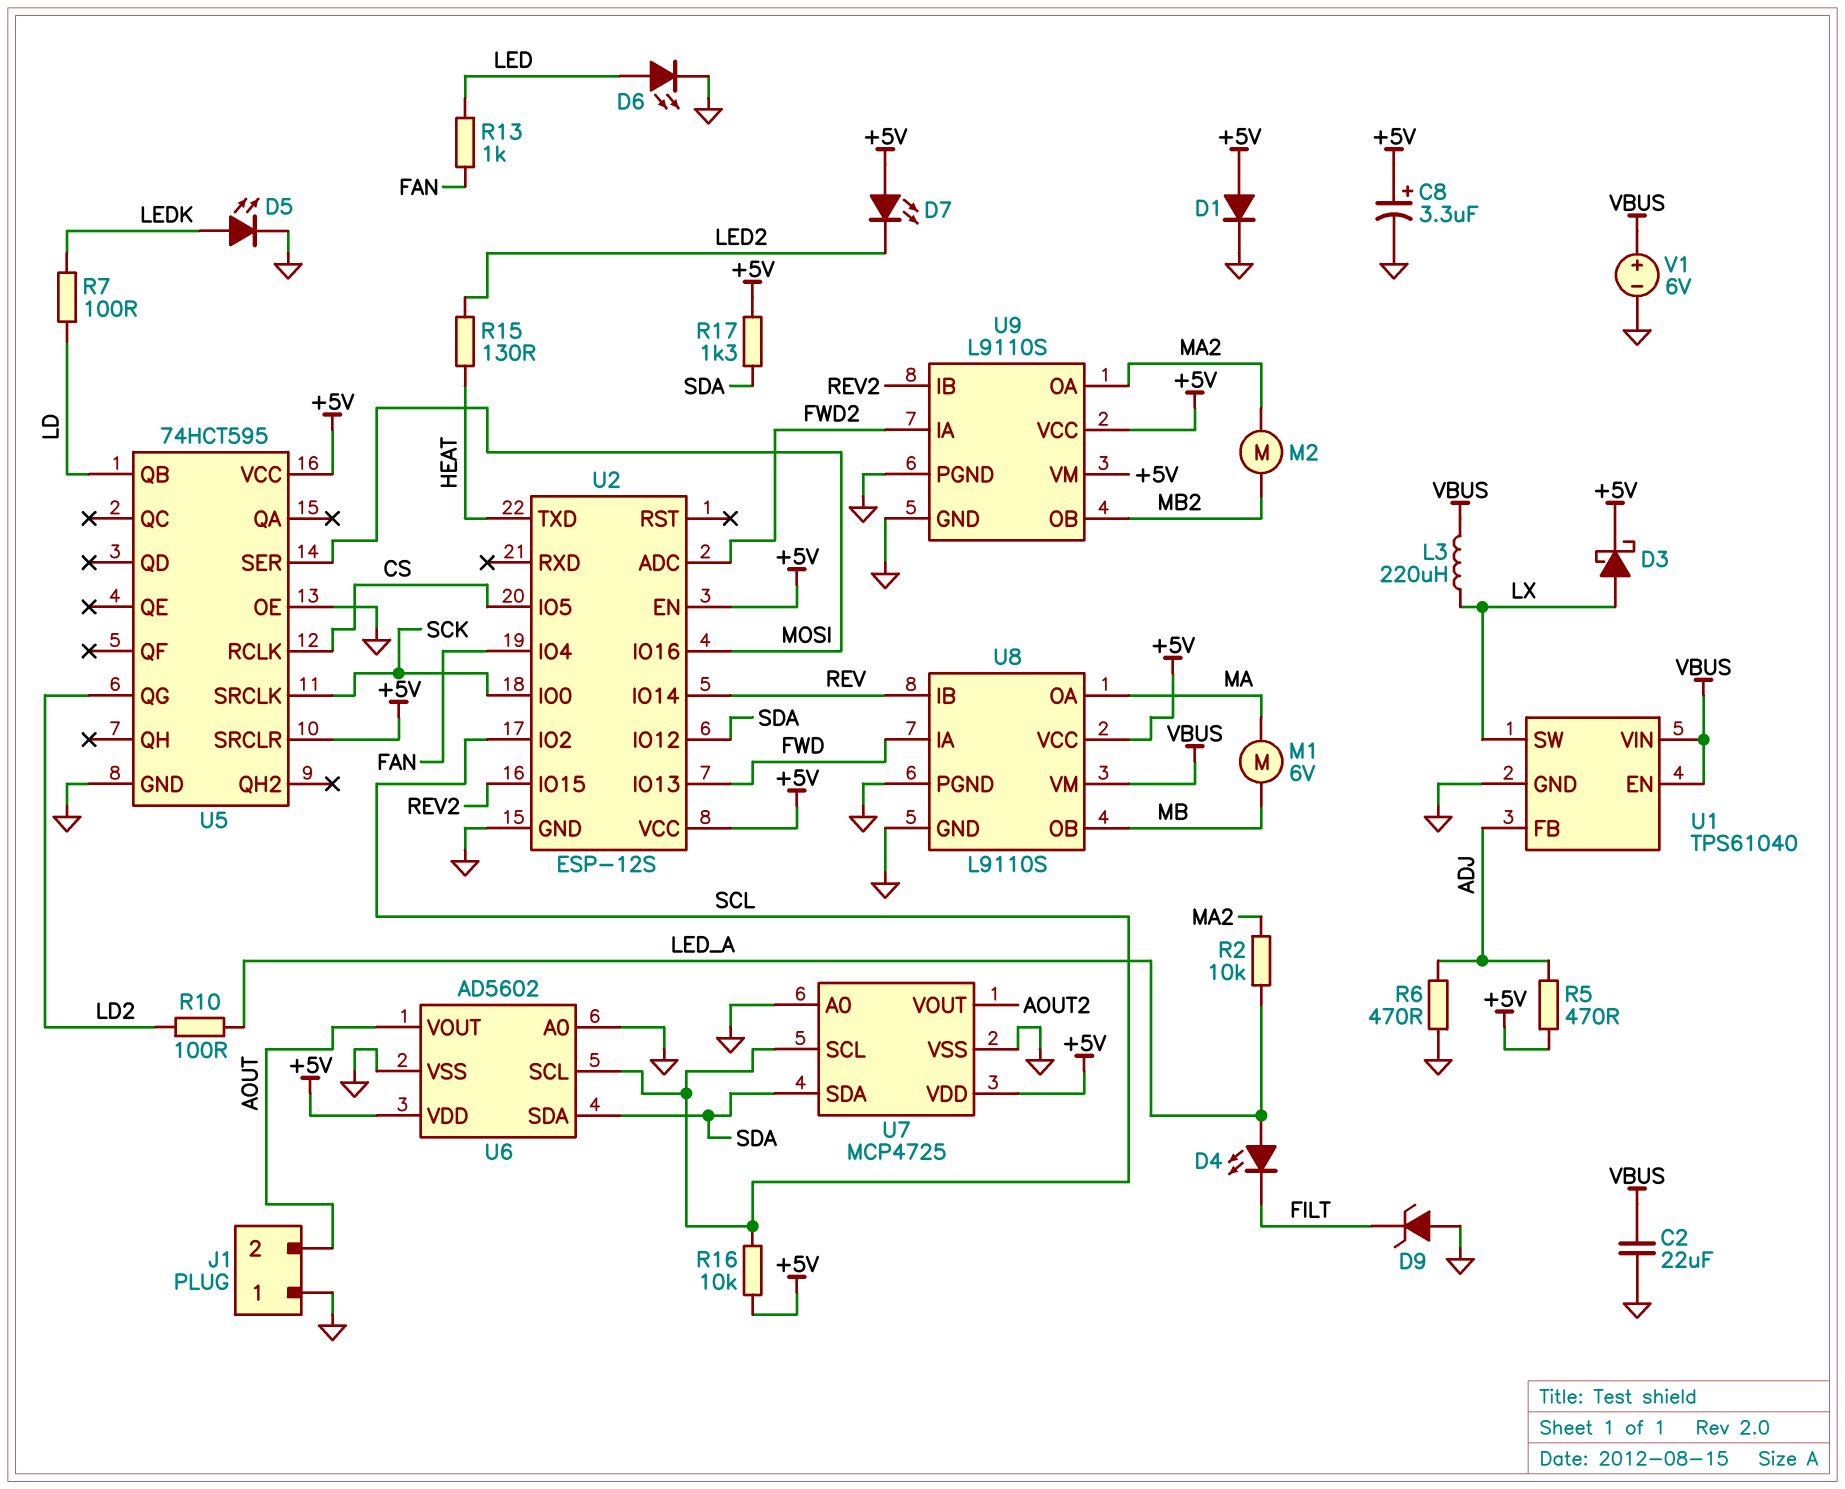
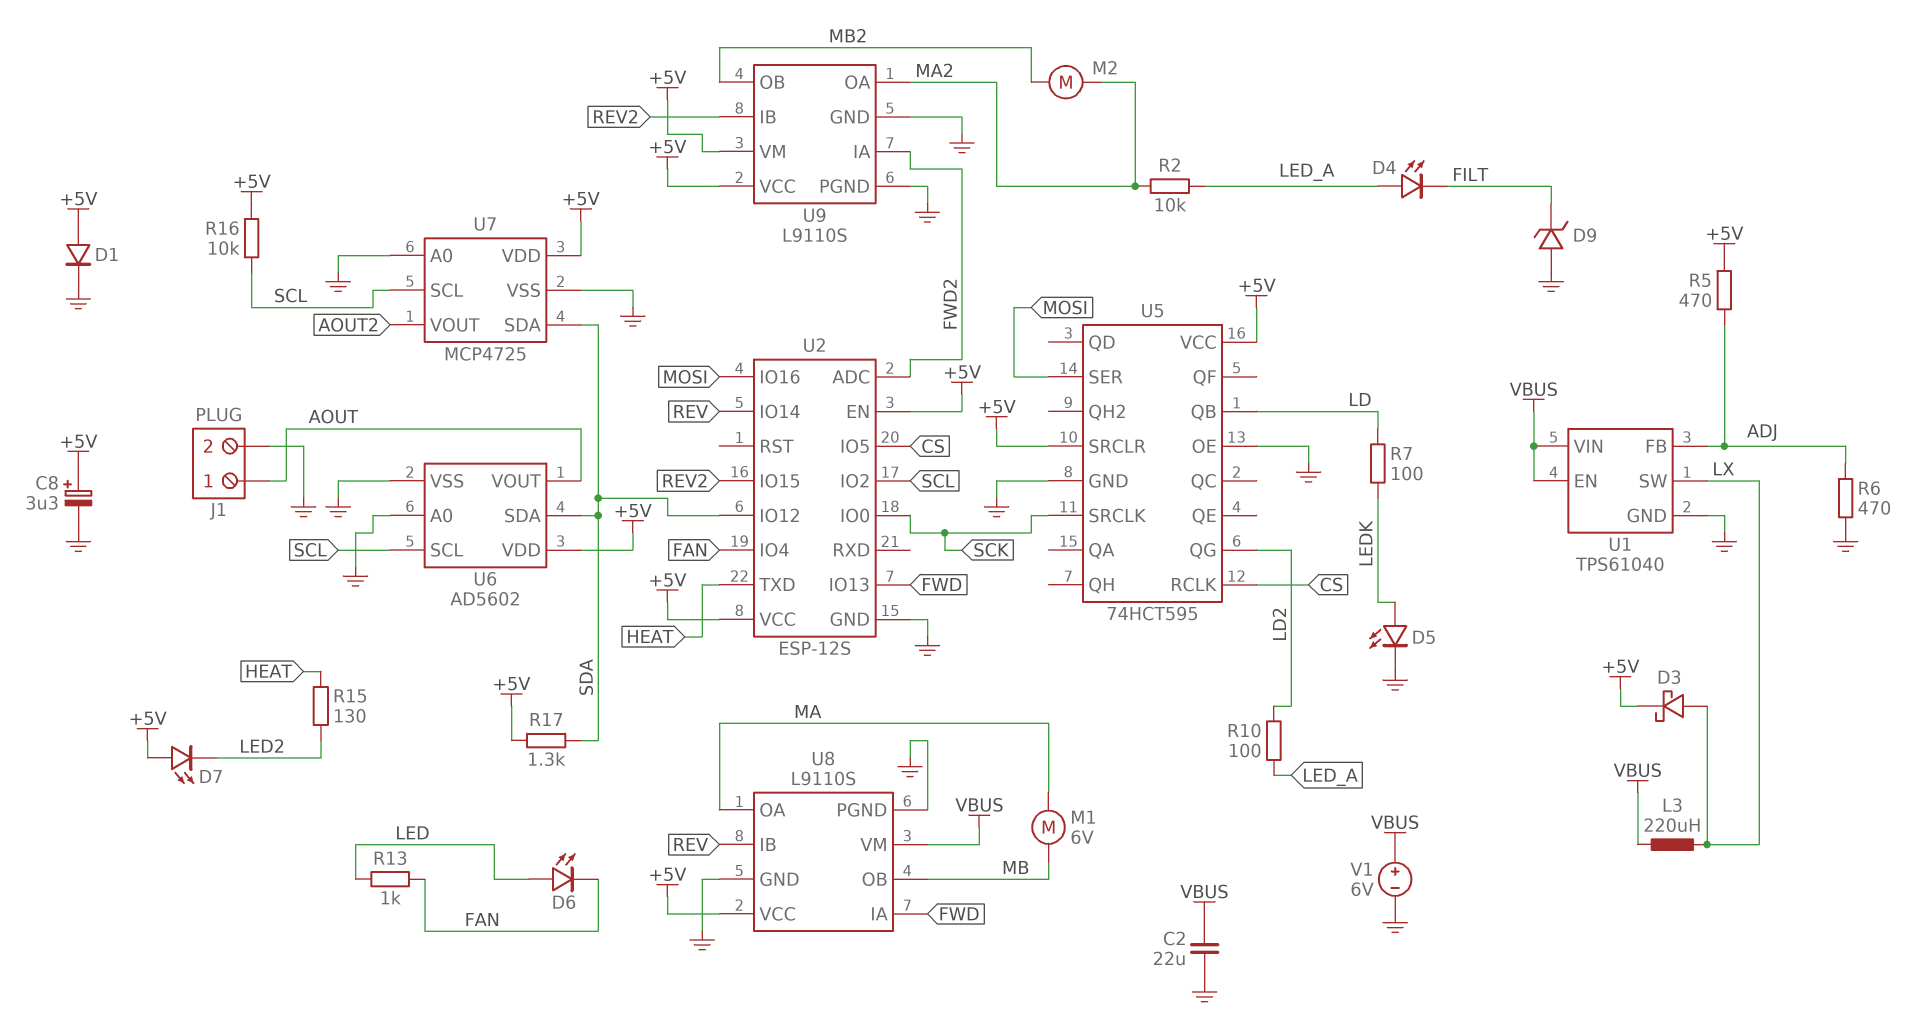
D6: LED (A LED, K GND) -> LED (A LED, K FAN)
J1 pin 1: GND -> AOUT
J1 pin 2: AOUT -> GND

